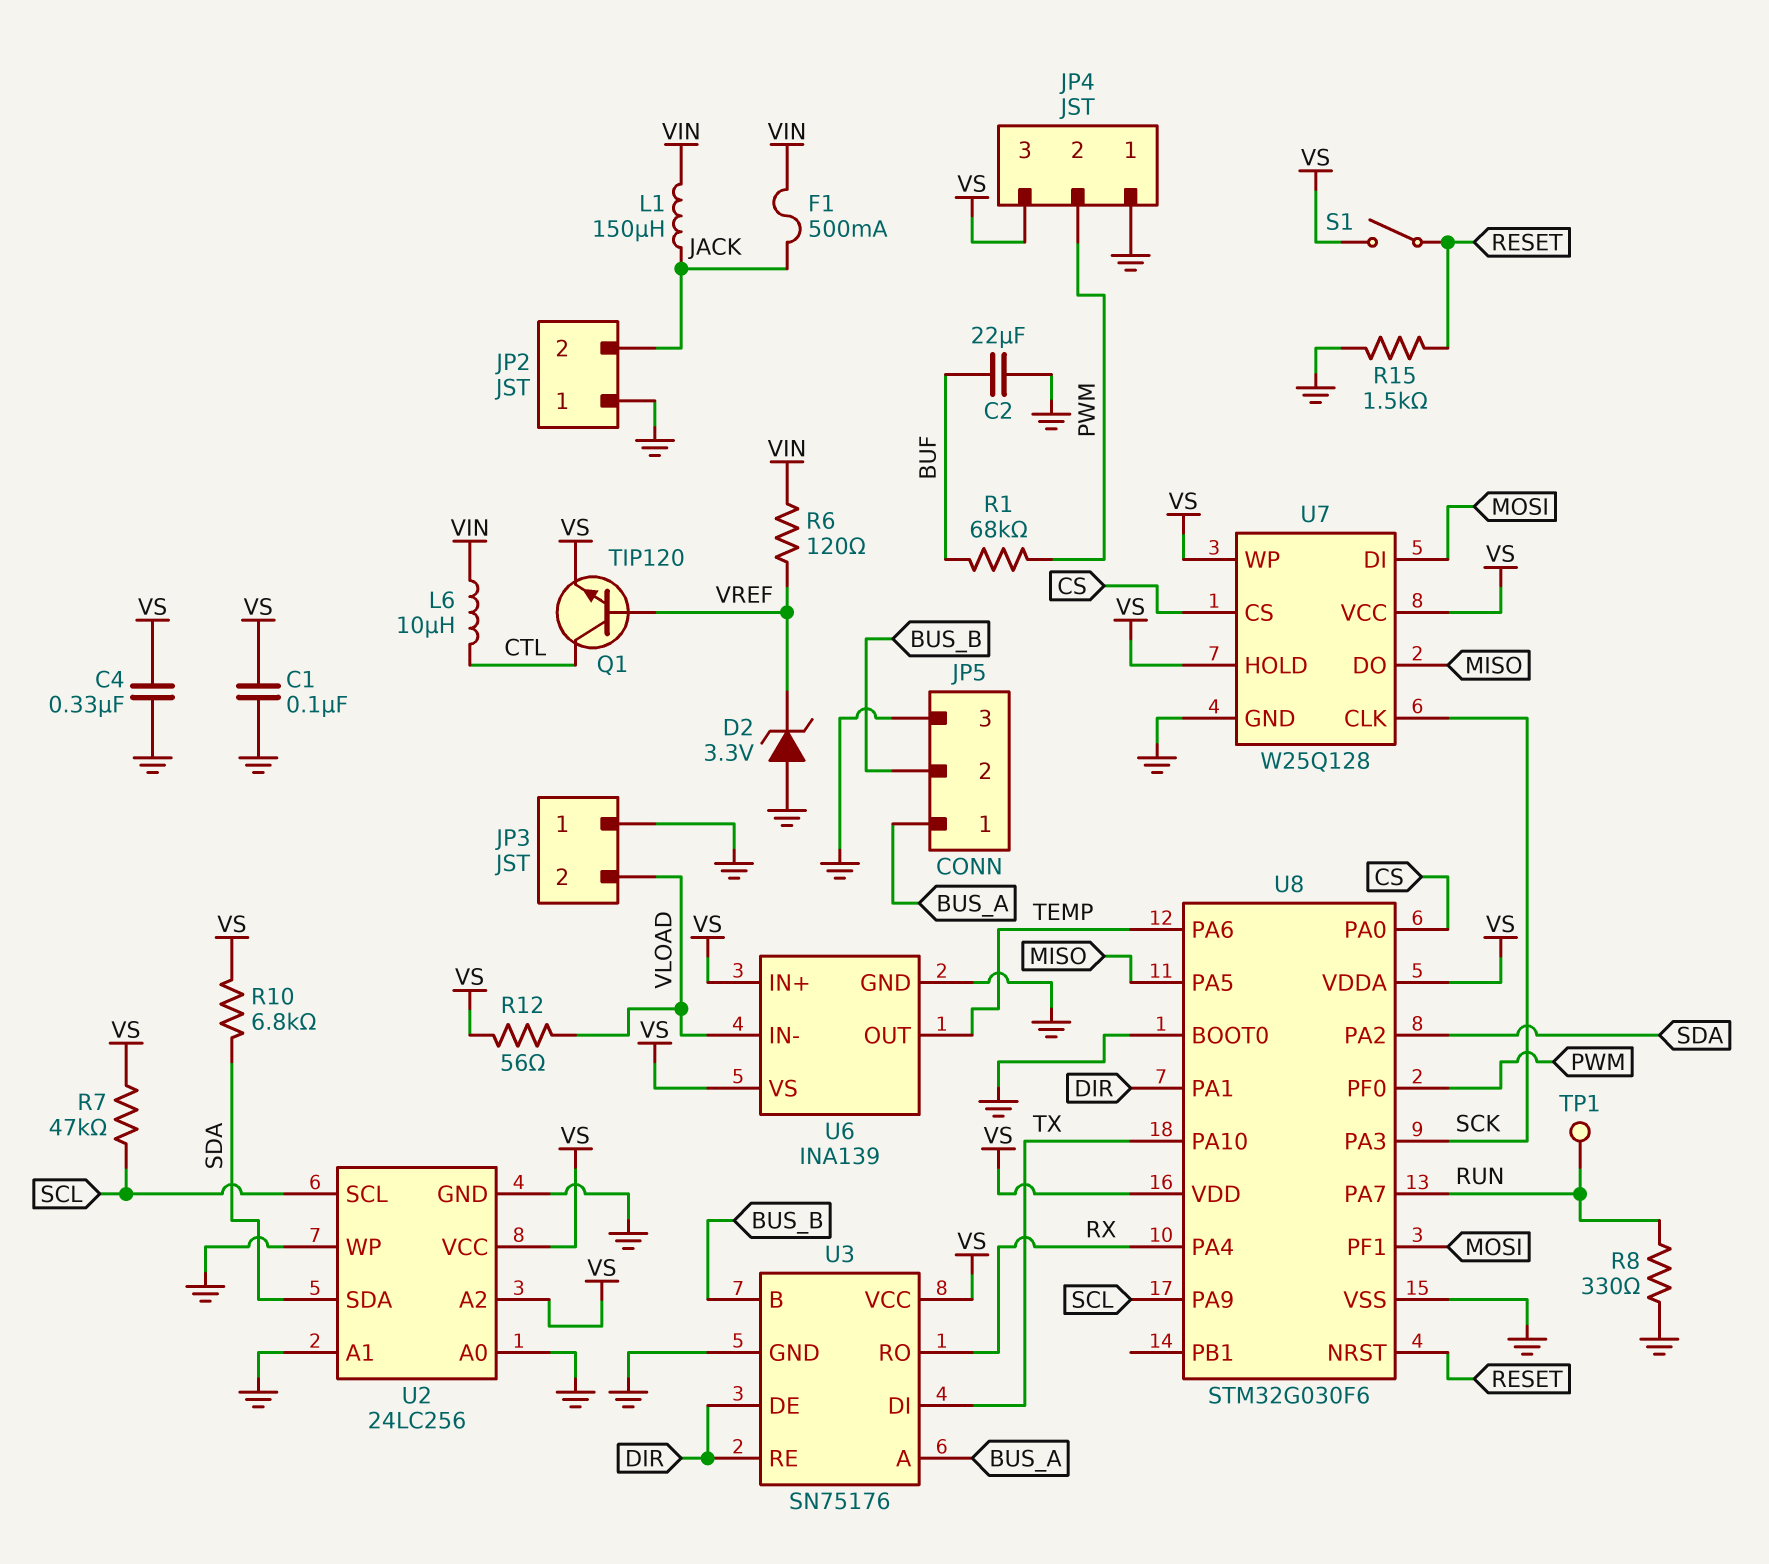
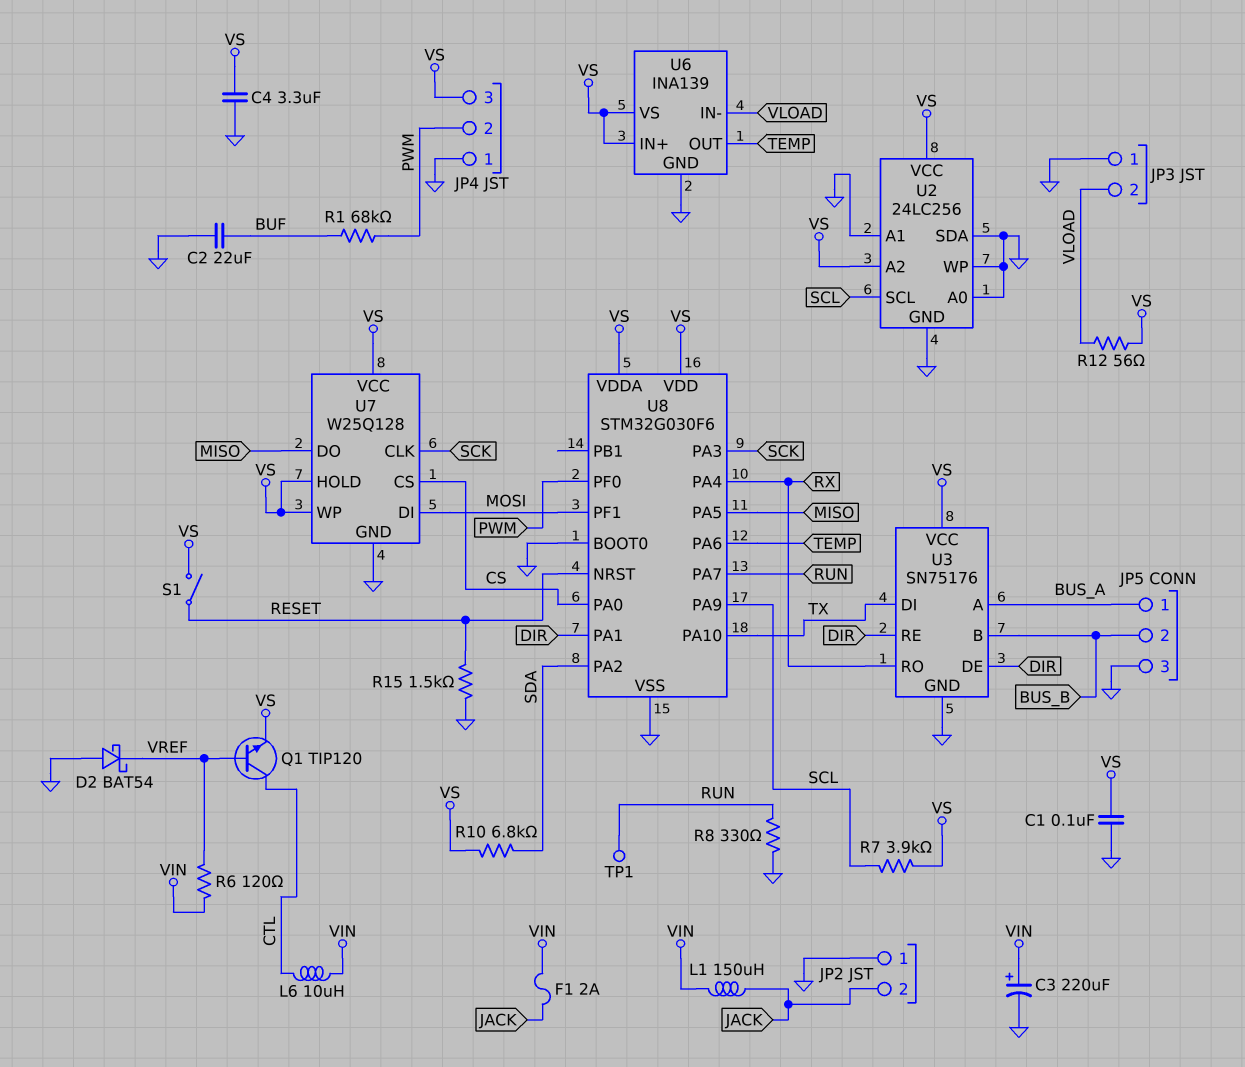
C3: none -> 220uF (plus VIN, minus GND)
C4: 330nF (GND, VS) -> 3.3uF (GND, VS)
D2: zener 3.3V (A GND, K VREF) -> schottky BAT54 (A GND, K VREF)
F1: 500mA (JACK, VIN) -> 2A (JACK, VIN)
R7: 47k (SCL, VS) -> 3.9k (SCL, VS)
U2 pin SDA: SDA -> GND

